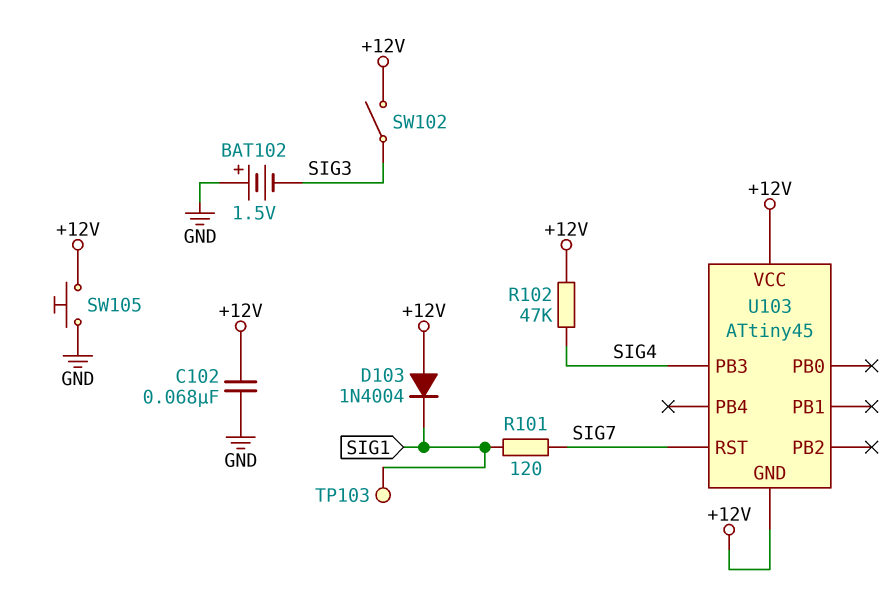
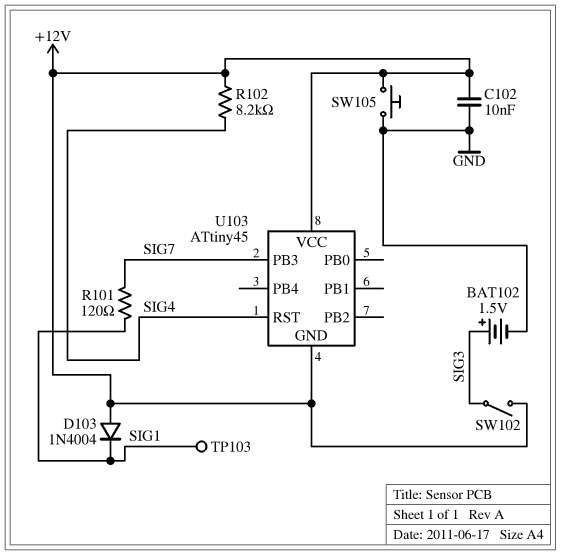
BAT102: 1.5V (plus GND, minus SIG3) -> 1.5V (plus SIG3, minus GND)
C102: 68nF (+12V, GND) -> 10nF (+12V, GND)
R102: 47k (+12V, SIG4) -> 8.2k (+12V, SIG4)
U103 pin PB3: SIG4 -> SIG7
U103 pin RST: SIG7 -> SIG4

